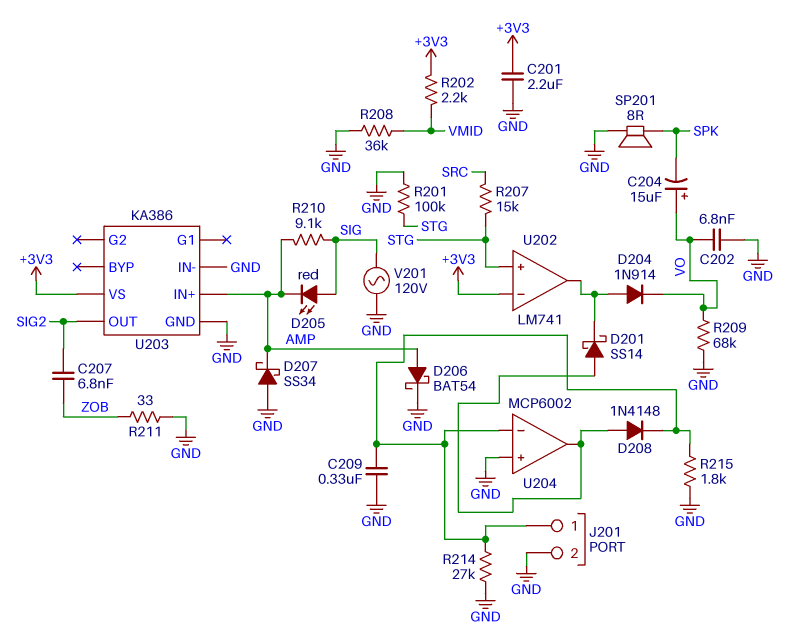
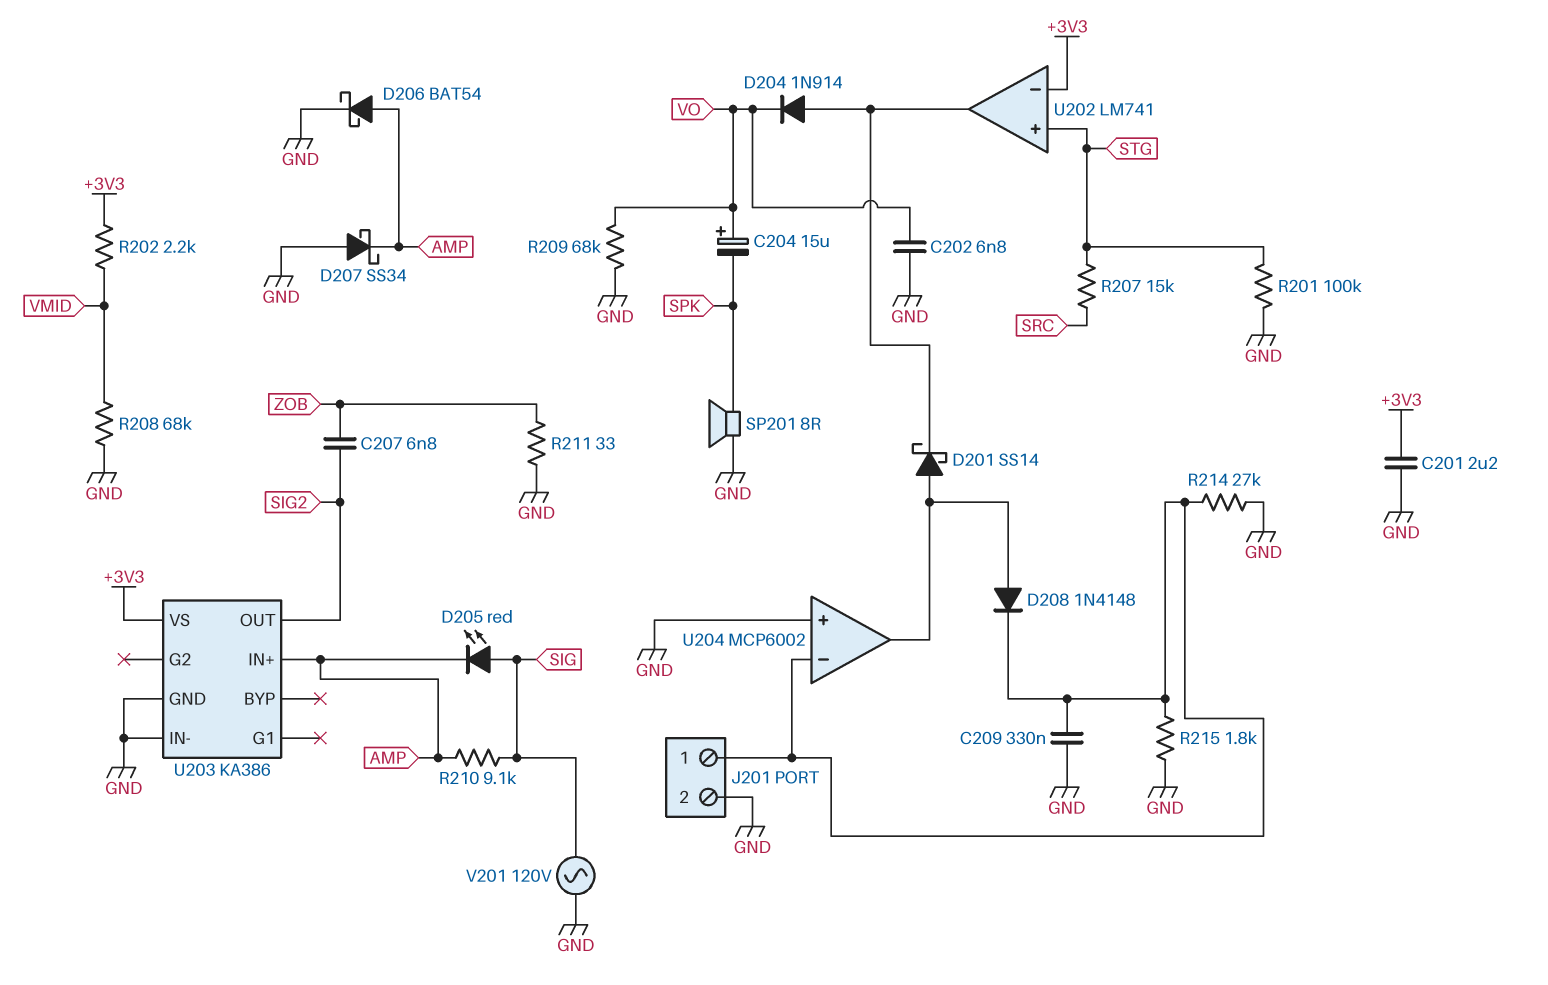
R208: 36k (GND, VMID) -> 68k (GND, VMID)

